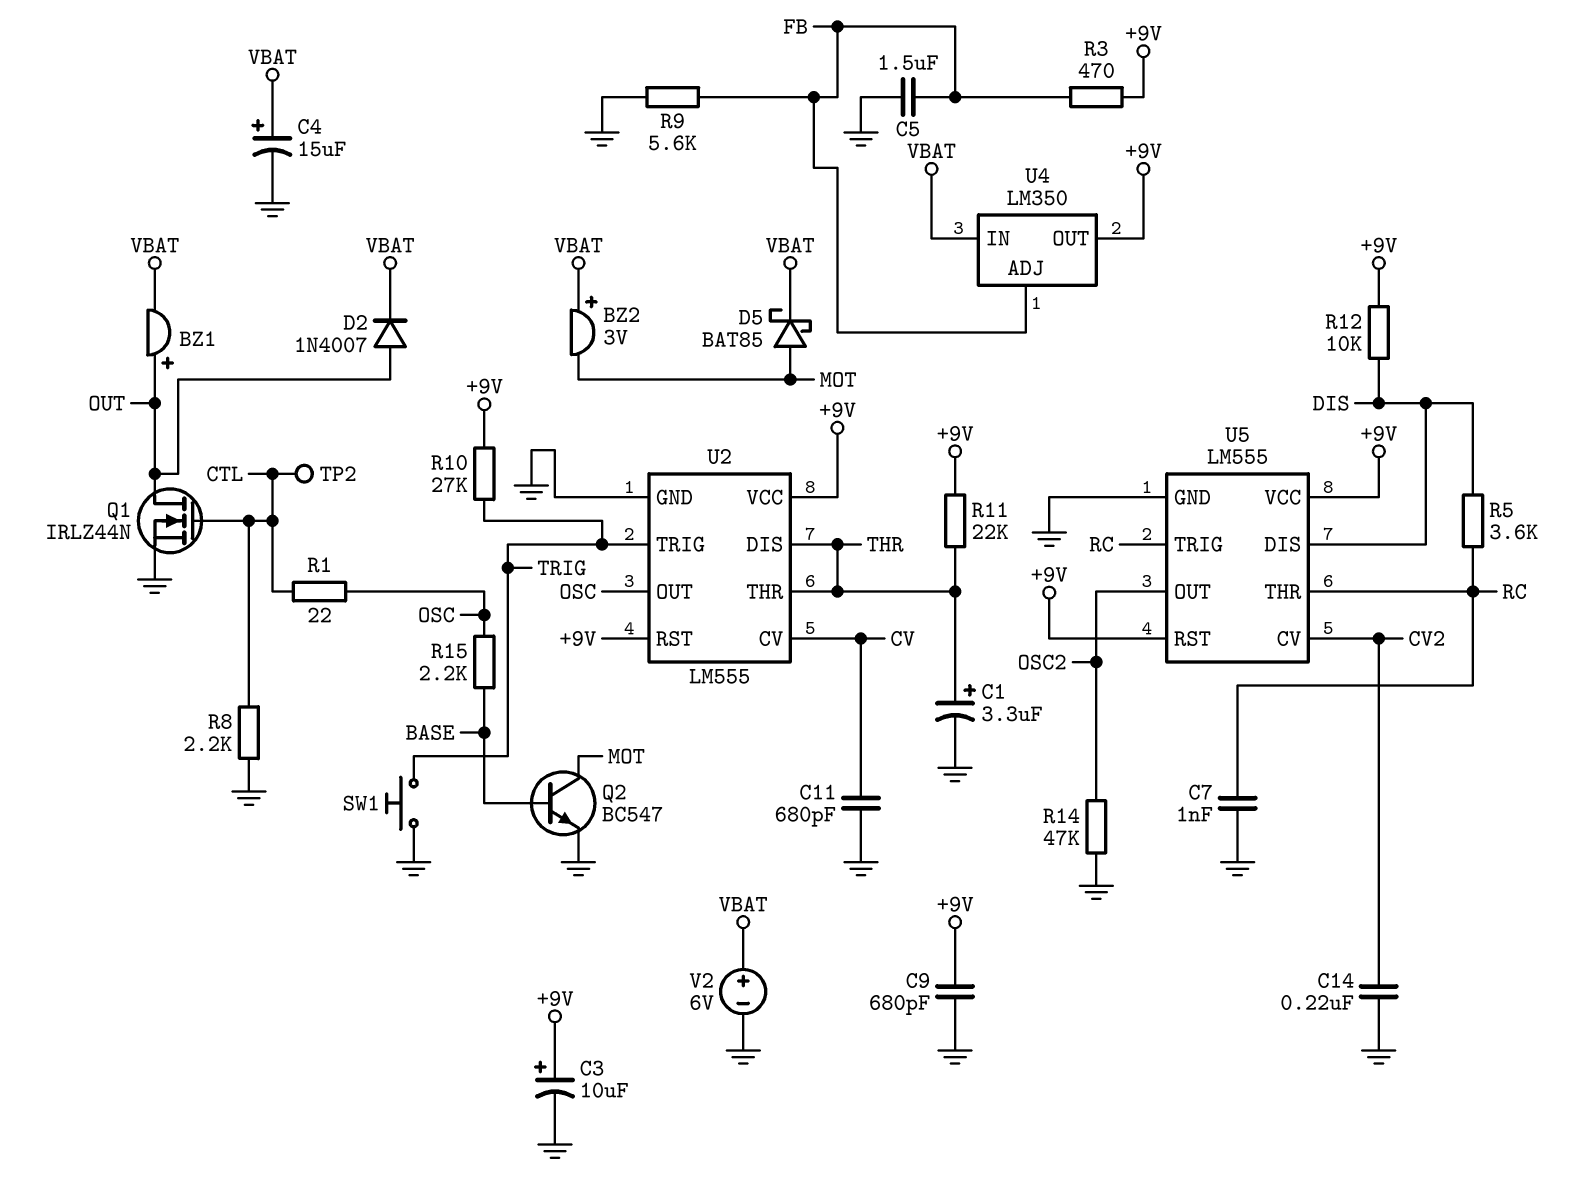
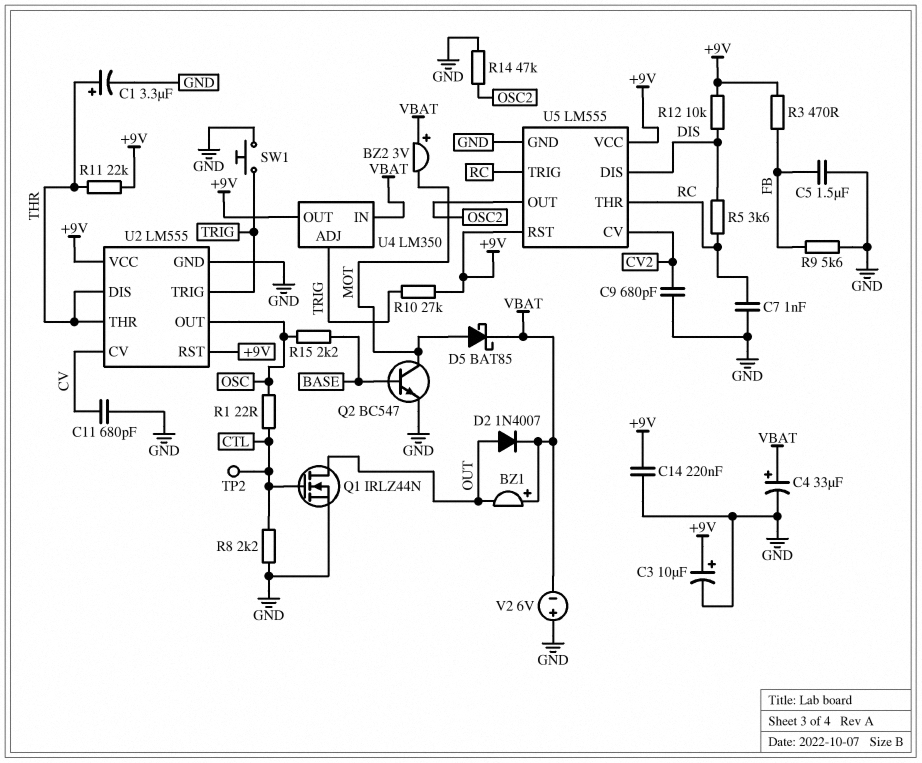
BZ1: buzzer (plus OUT, minus VBAT) -> buzzer (plus VBAT, minus OUT)
C4: 15uF (plus VBAT, minus GND) -> 33uF (plus VBAT, minus GND)
C9: 680pF (+9V, GND) -> 680pF (CV2, GND)
C14: 220nF (CV2, GND) -> 220nF (+9V, GND)
U4 pin ADJ: FB -> TRIG
V2: 6V (plus VBAT, minus GND) -> 6V (plus GND, minus VBAT)

